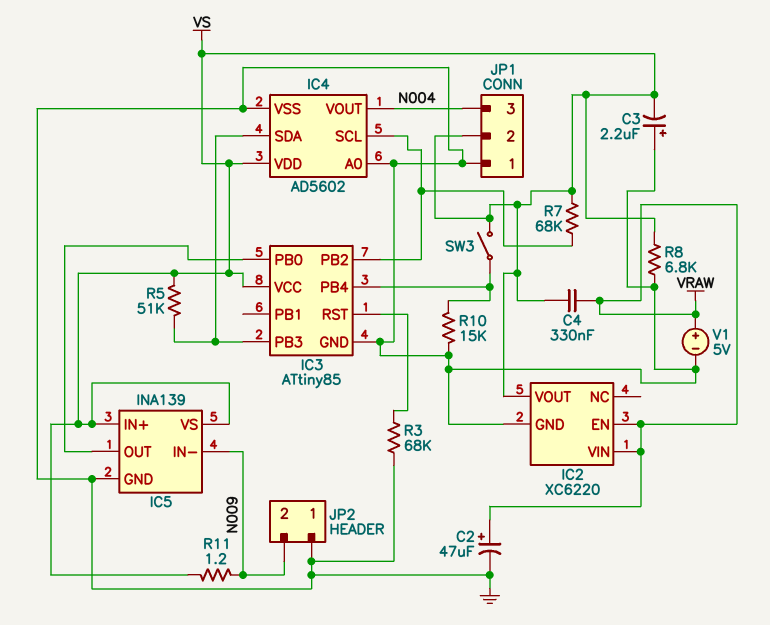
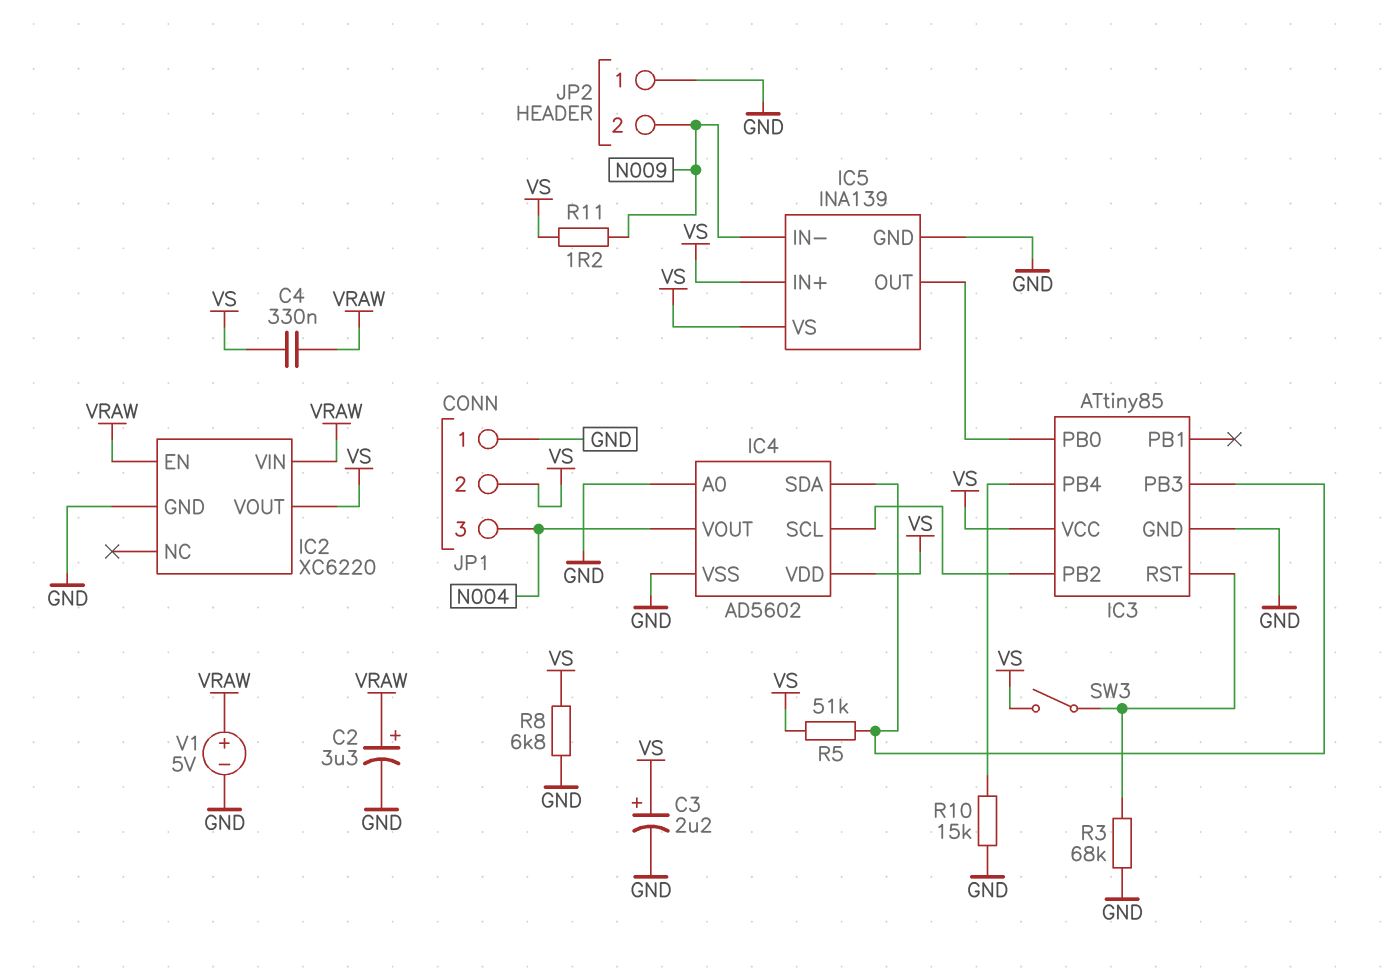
C2: 47uF (plus VRAW, minus GND) -> 3.3uF (plus VRAW, minus GND)
C3: 2.2uF (plus GND, minus VS) -> 2.2uF (plus VS, minus GND)
R7: 68k (IC3/PB2, VS) -> none
SW3: switch (IC3/PB4, VS) -> switch (IC3/RST, VS)

